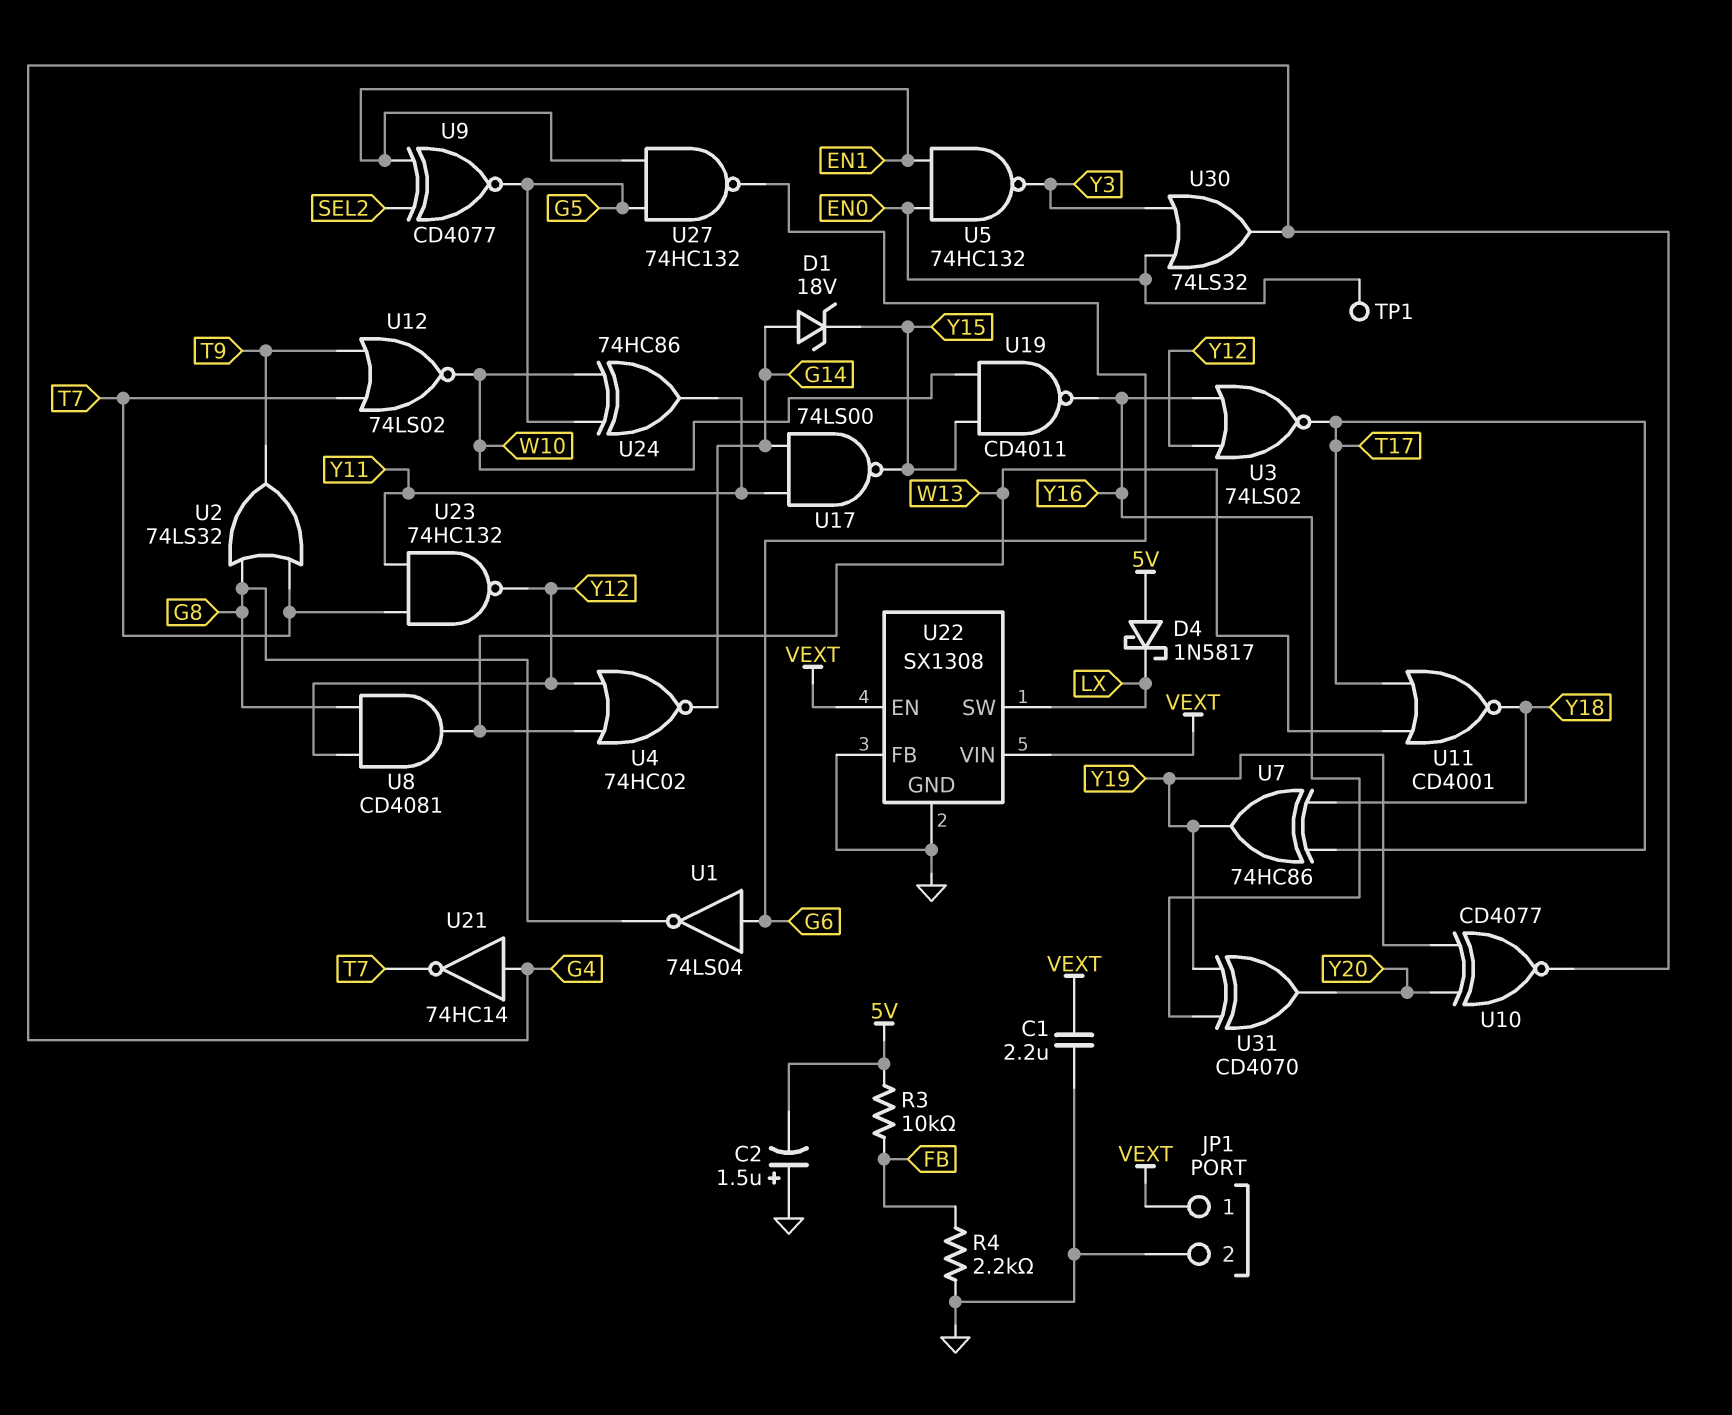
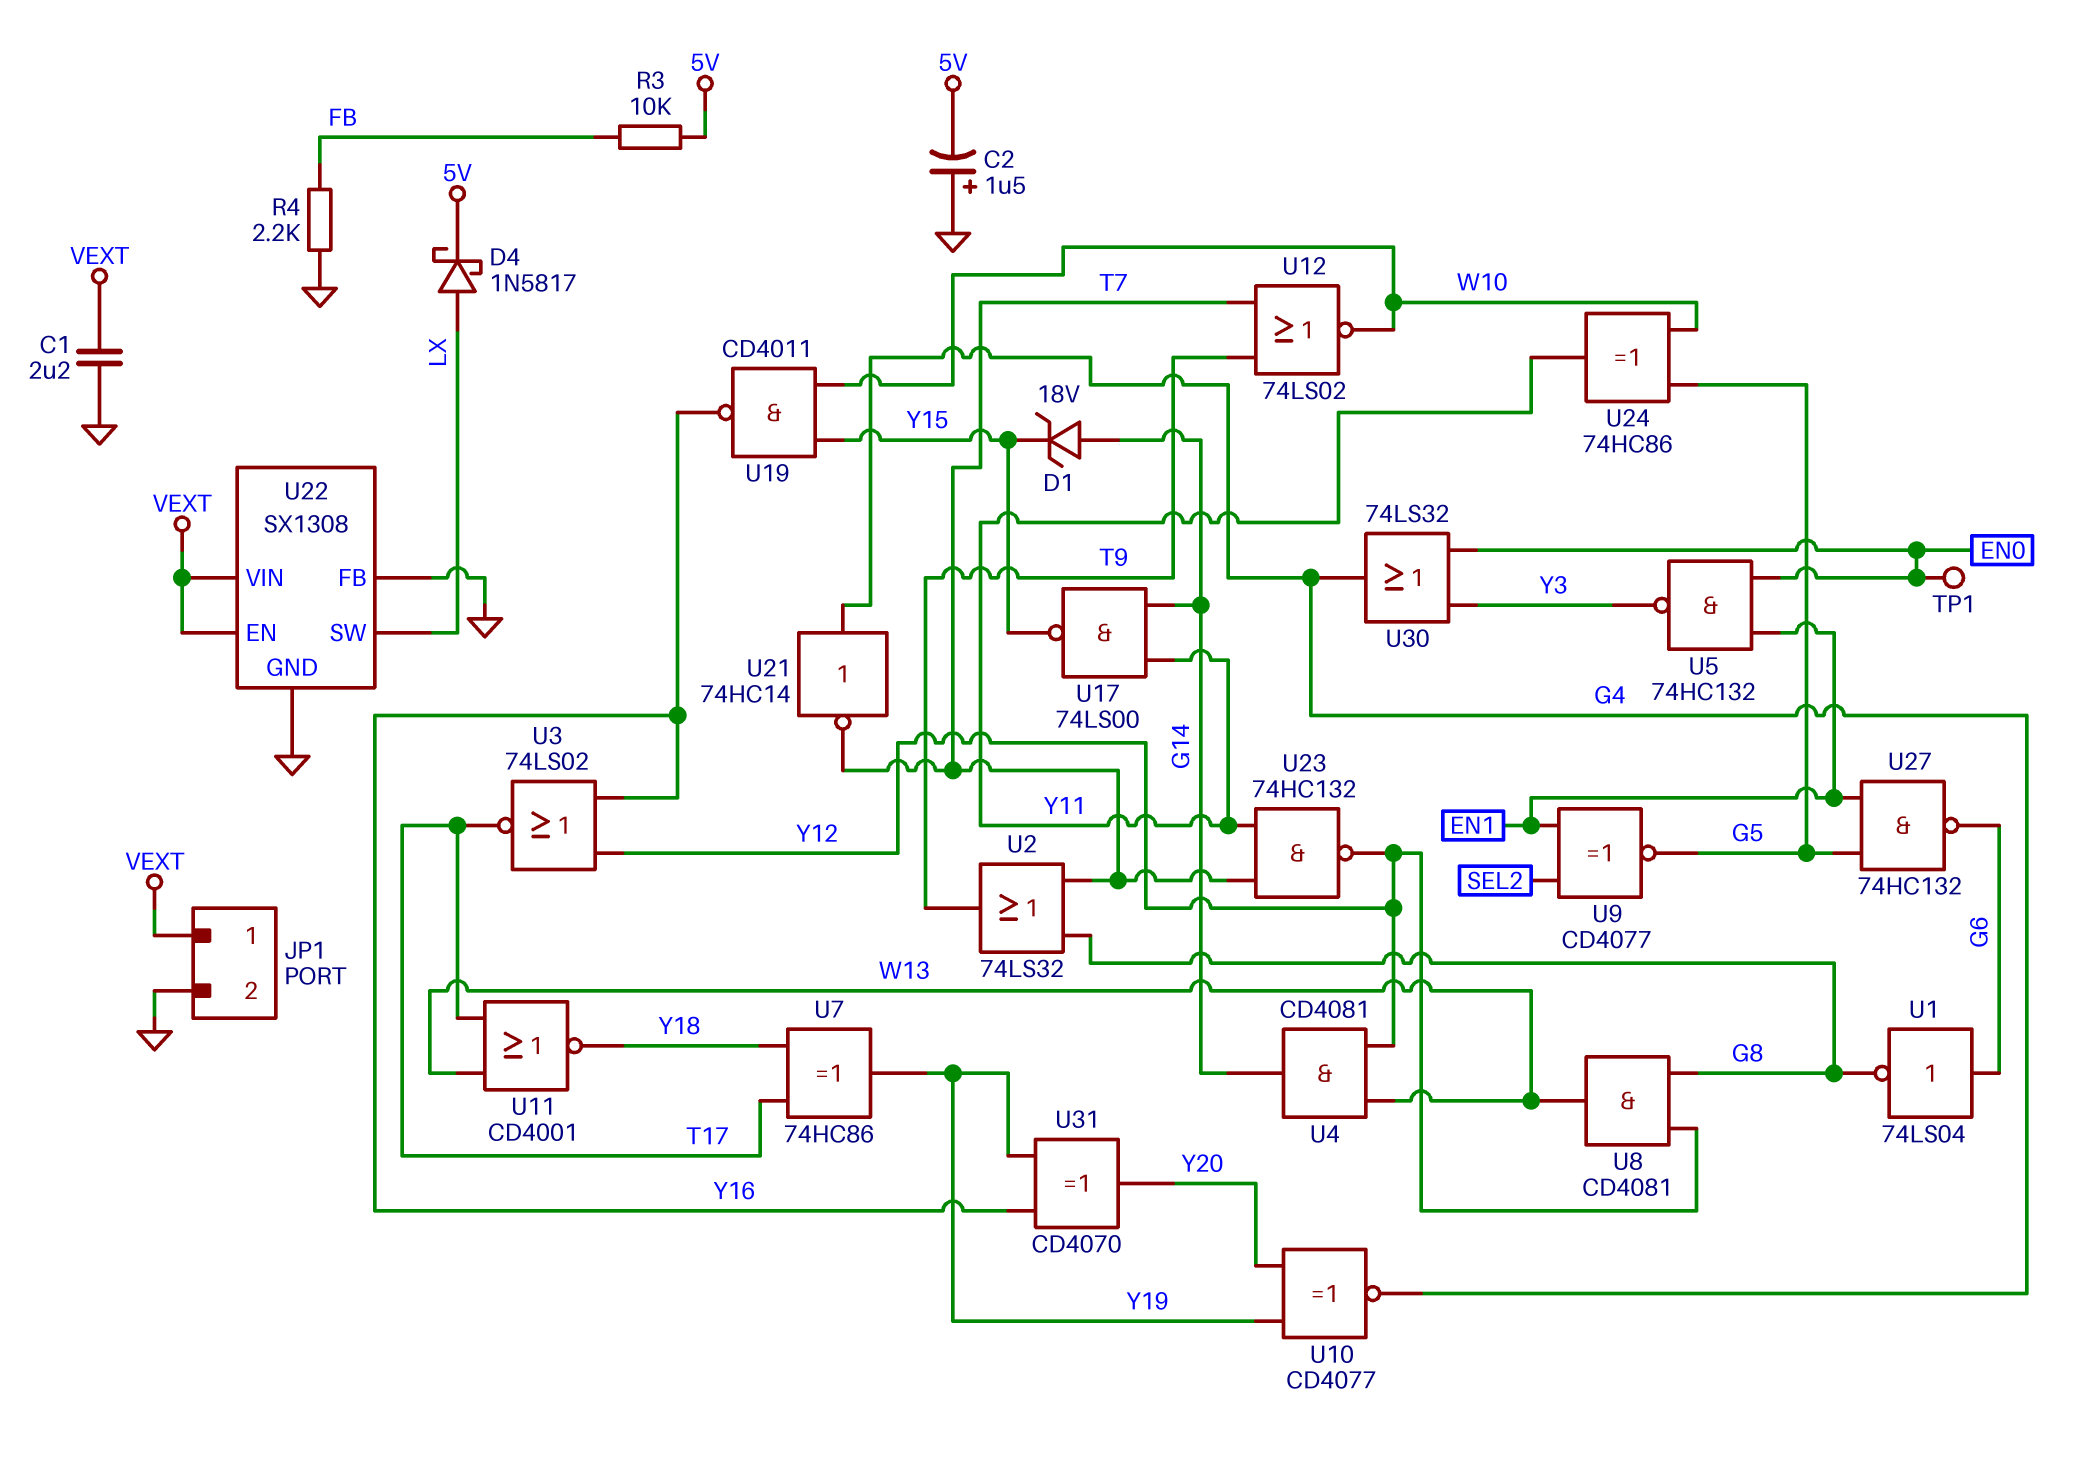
D4: schottky 1N5817 (A 5V, K LX) -> schottky 1N5817 (A LX, K 5V)
U4: NOR 74HC02 (in W13, in Y12, out G14) -> AND CD4081 (in W13, in Y12, out G14)

